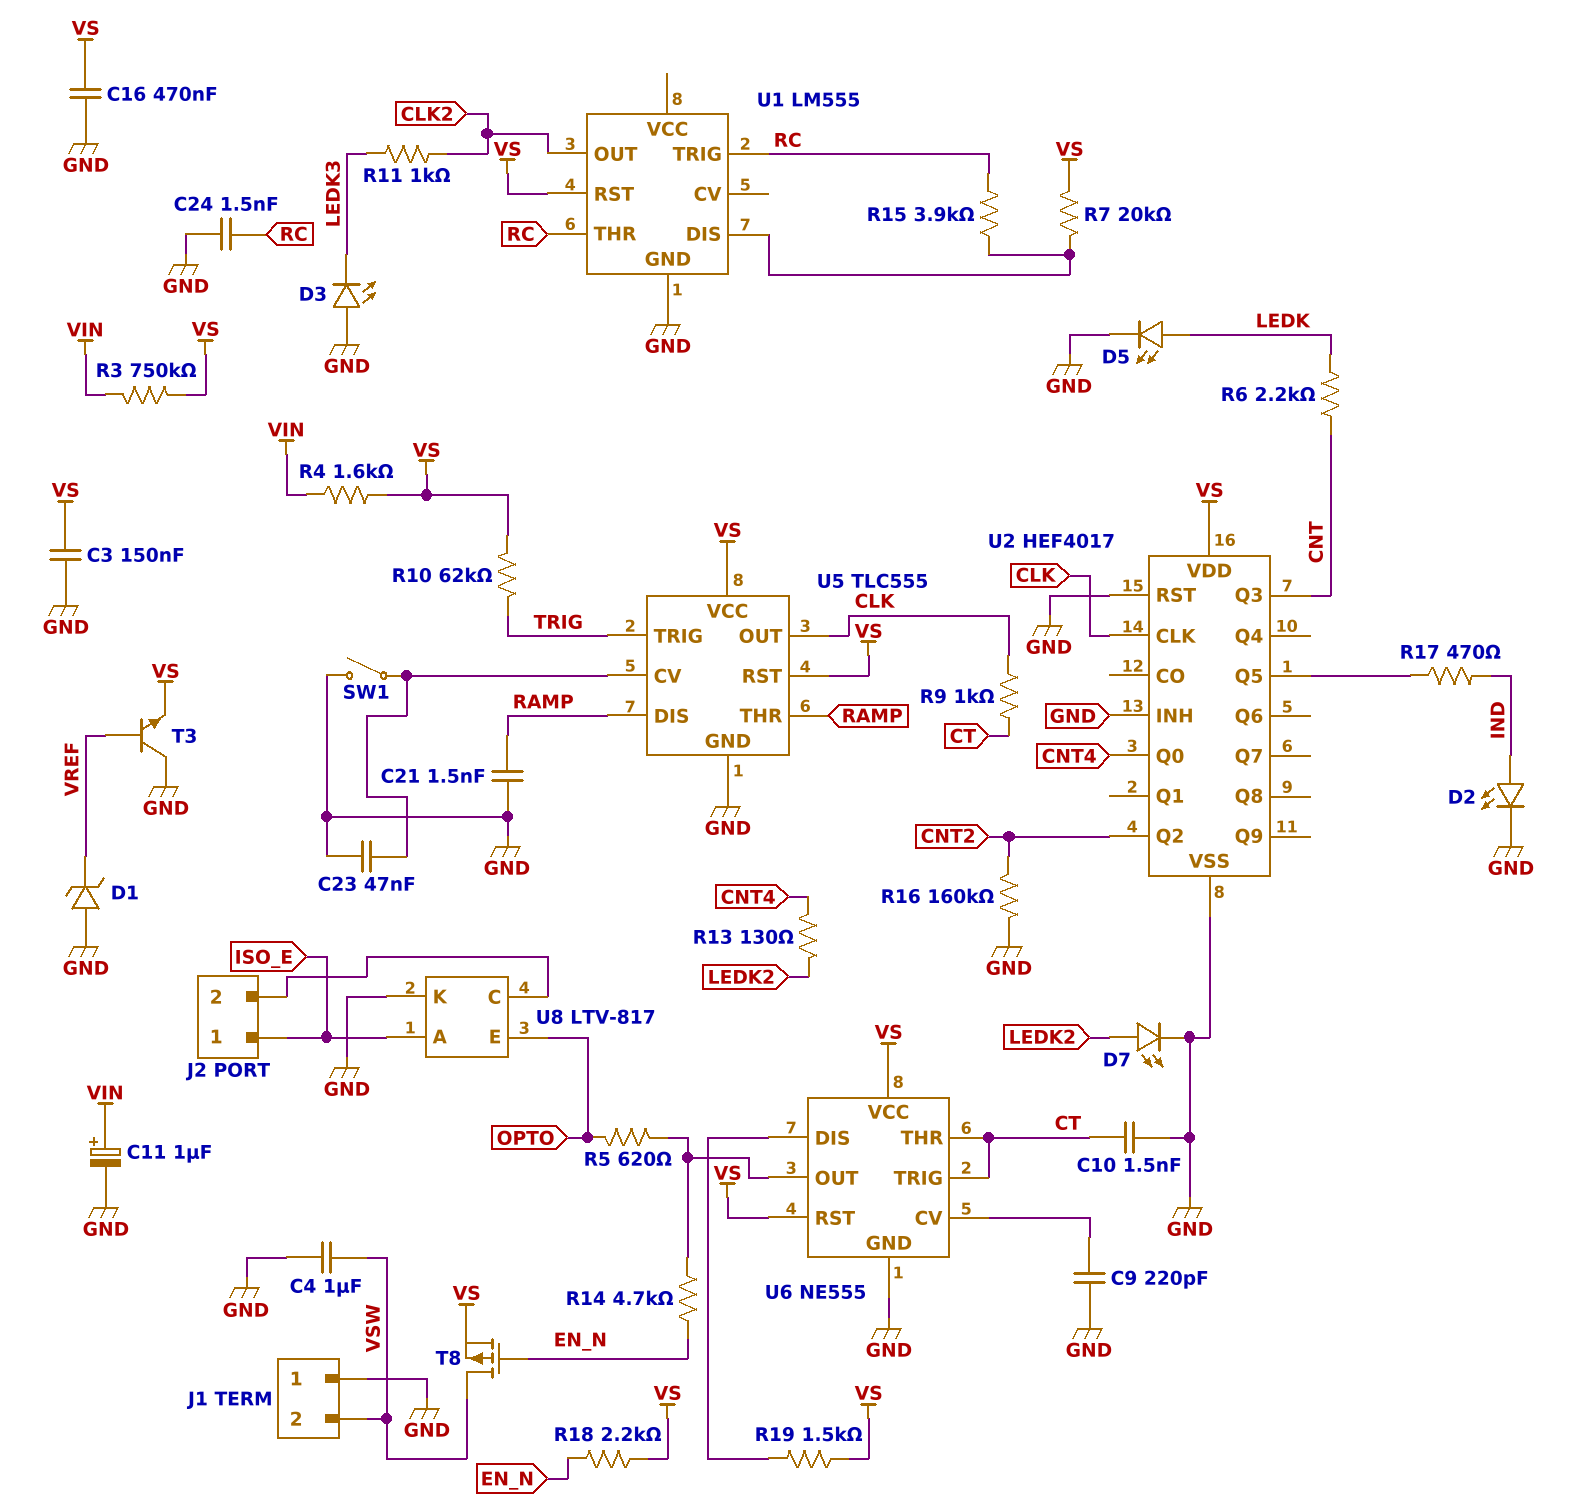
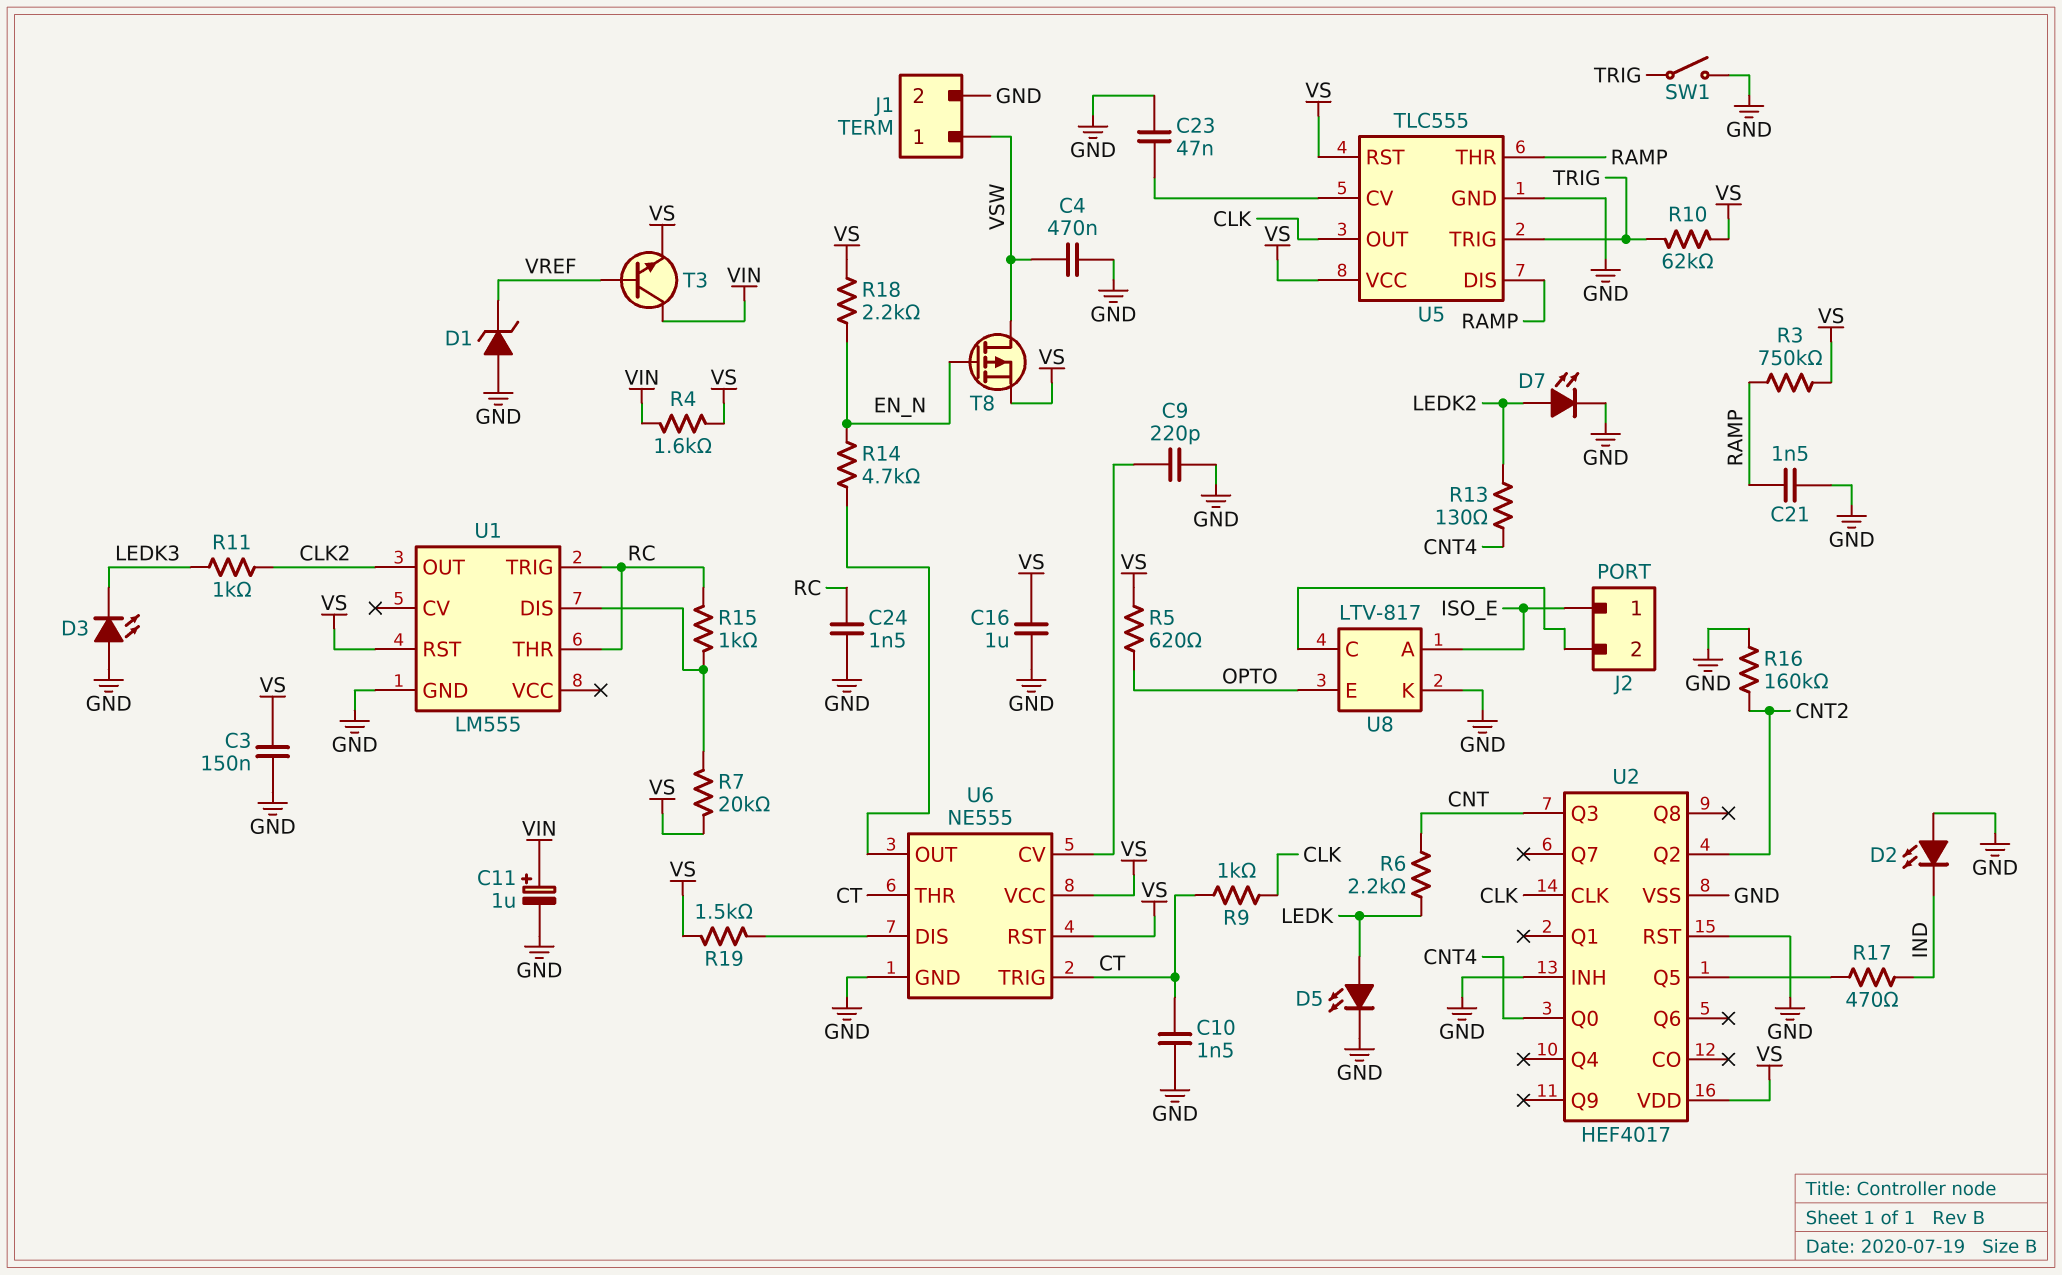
C4: 1uF (GND, VSW) -> 470nF (GND, VSW)
C16: 470nF (GND, VS) -> 1uF (GND, VS)
D2: LED (A IND, K GND) -> LED (A GND, K IND)
J1 pin 1: GND -> VSW
J1 pin 2: VSW -> GND
R3: 750k (VIN, VS) -> 750k (RAMP, VS)
R5: 620 (OPTO, U6/OUT) -> 620 (OPTO, VS)
R15: 3.9k (RC, U1/DIS) -> 1k (RC, U1/DIS)
SW1: switch (GND, U5/CV) -> switch (GND, TRIG)
T3: NPN (B VREF, C GND, E VS) -> NPN (B VREF, C VIN, E VS)

